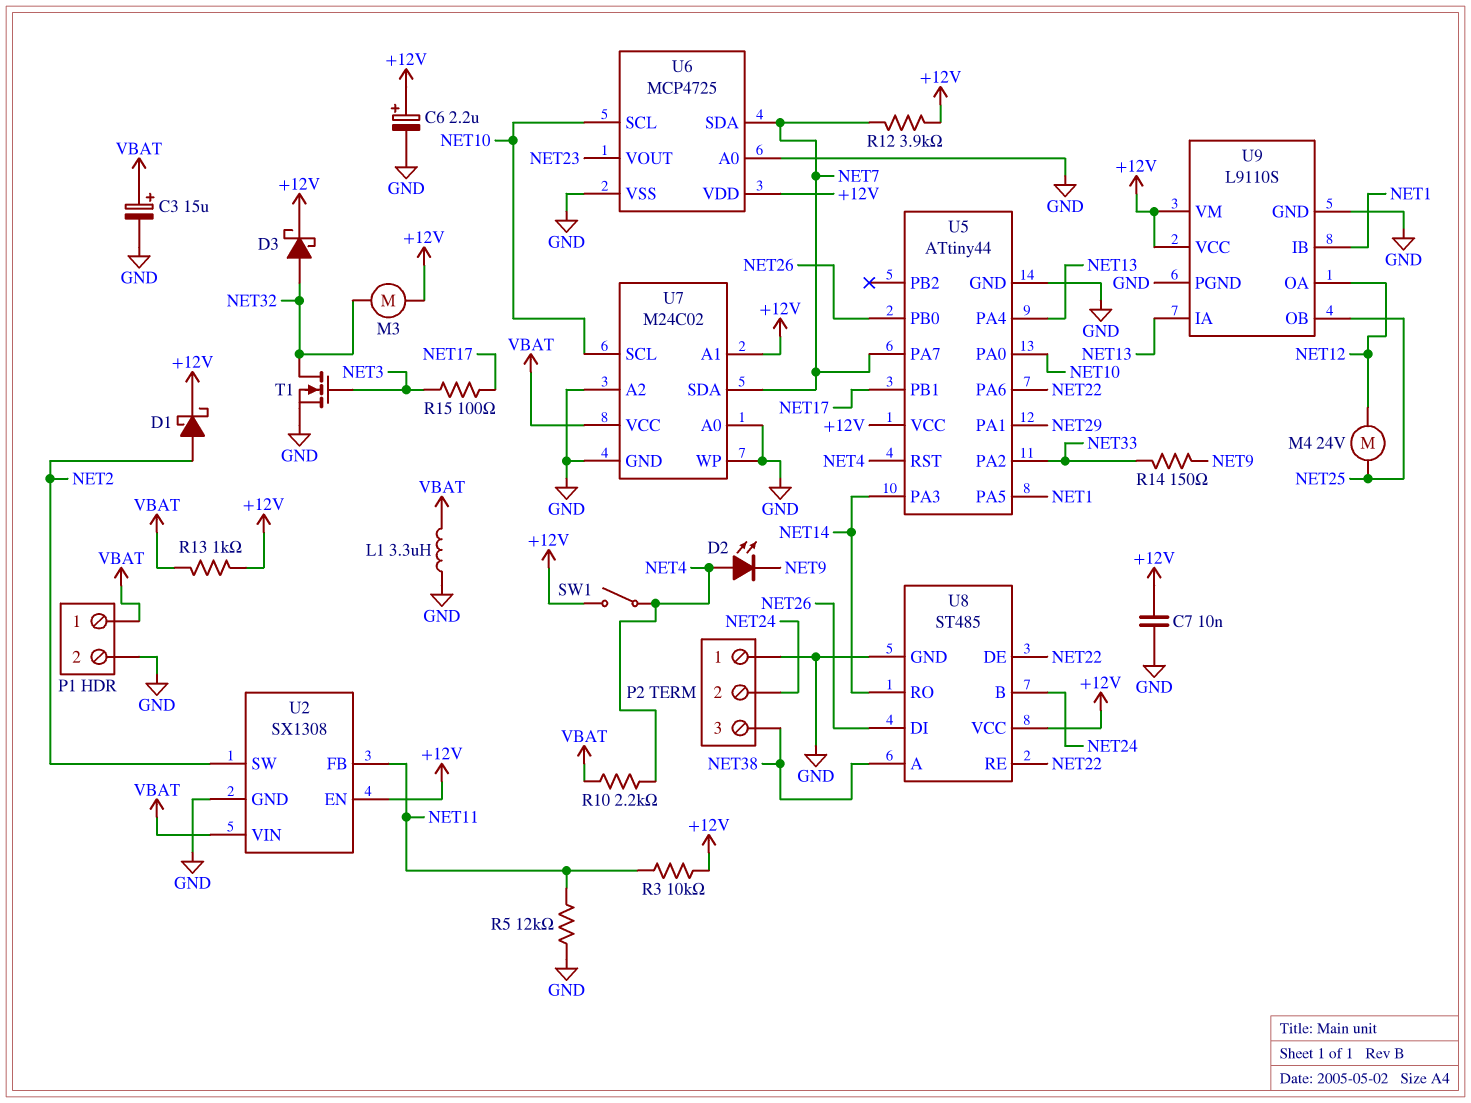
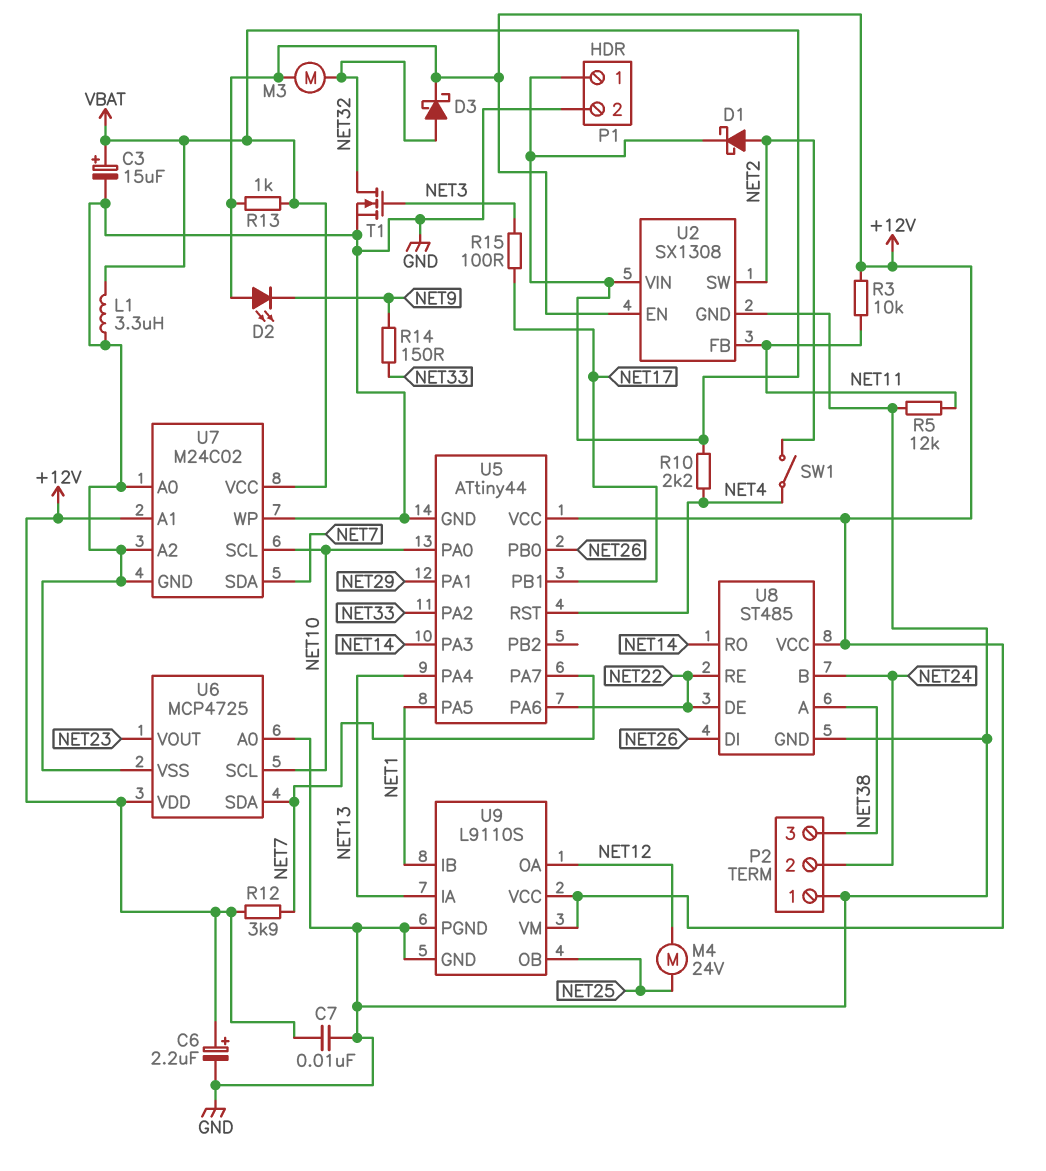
D1: schottky (A NET2, K +12V) -> schottky (A NET2, K VBAT)
D2: LED (A NET4, K NET9) -> LED (A +12V, K NET9)
SW1: switch (+12V, NET4) -> switch (NET2, NET4)

